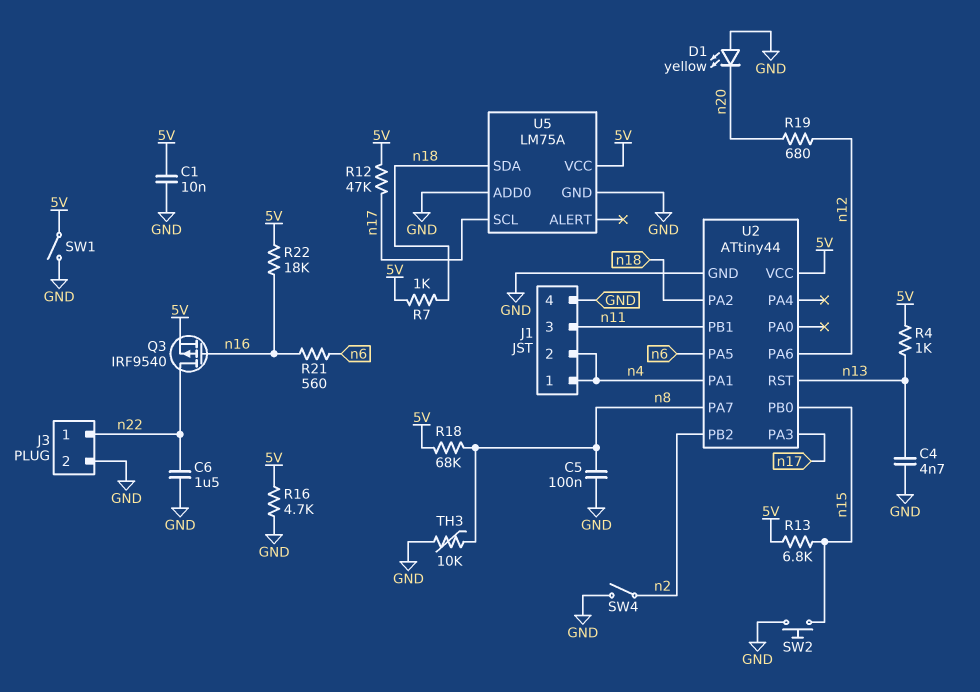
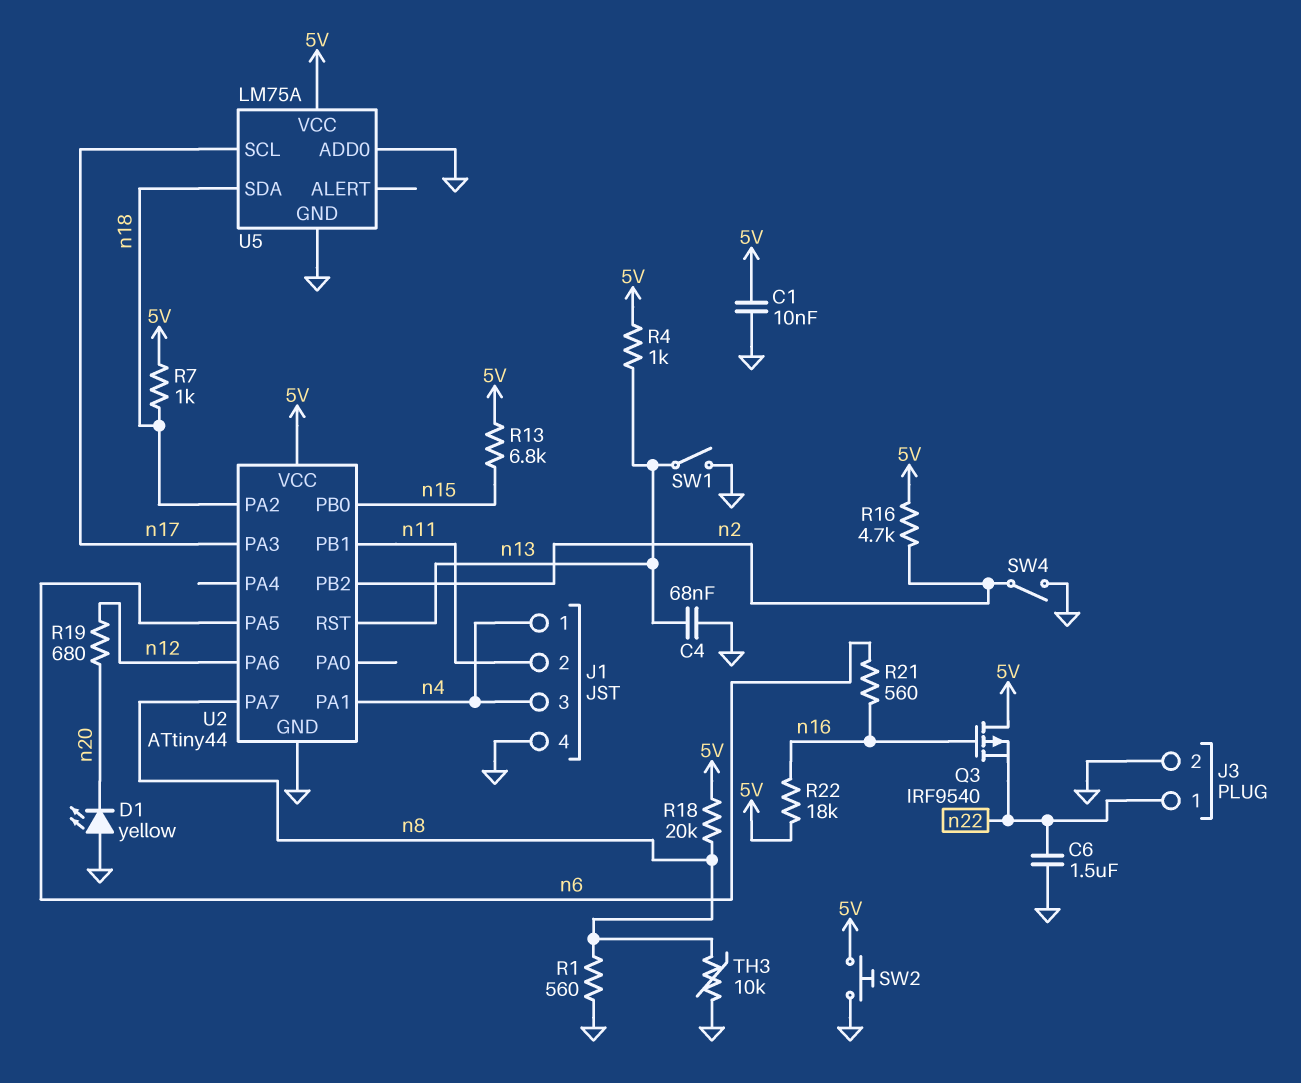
C4: 4.7nF (GND, n13) -> 68nF (GND, n13)
C5: 100nF (GND, n8) -> none
J1 pin 2: n4 -> n11
J1 pin 3: n11 -> n4
Q3: PMOS IRF9540 (G n16, D n22, S 5V) -> PMOS IRF9540 (G n16, D 5V, S n22)
R1: none -> 560 (GND, n8)
R12: 47k (5V, n17) -> none
R16: 4.7k (5V, GND) -> 4.7k (5V, n2)
R18: 68k (5V, n8) -> 20k (5V, n8)
SW1: switch (5V, GND) -> switch (GND, n13)
SW2: button (GND, n15) -> button (5V, GND)

